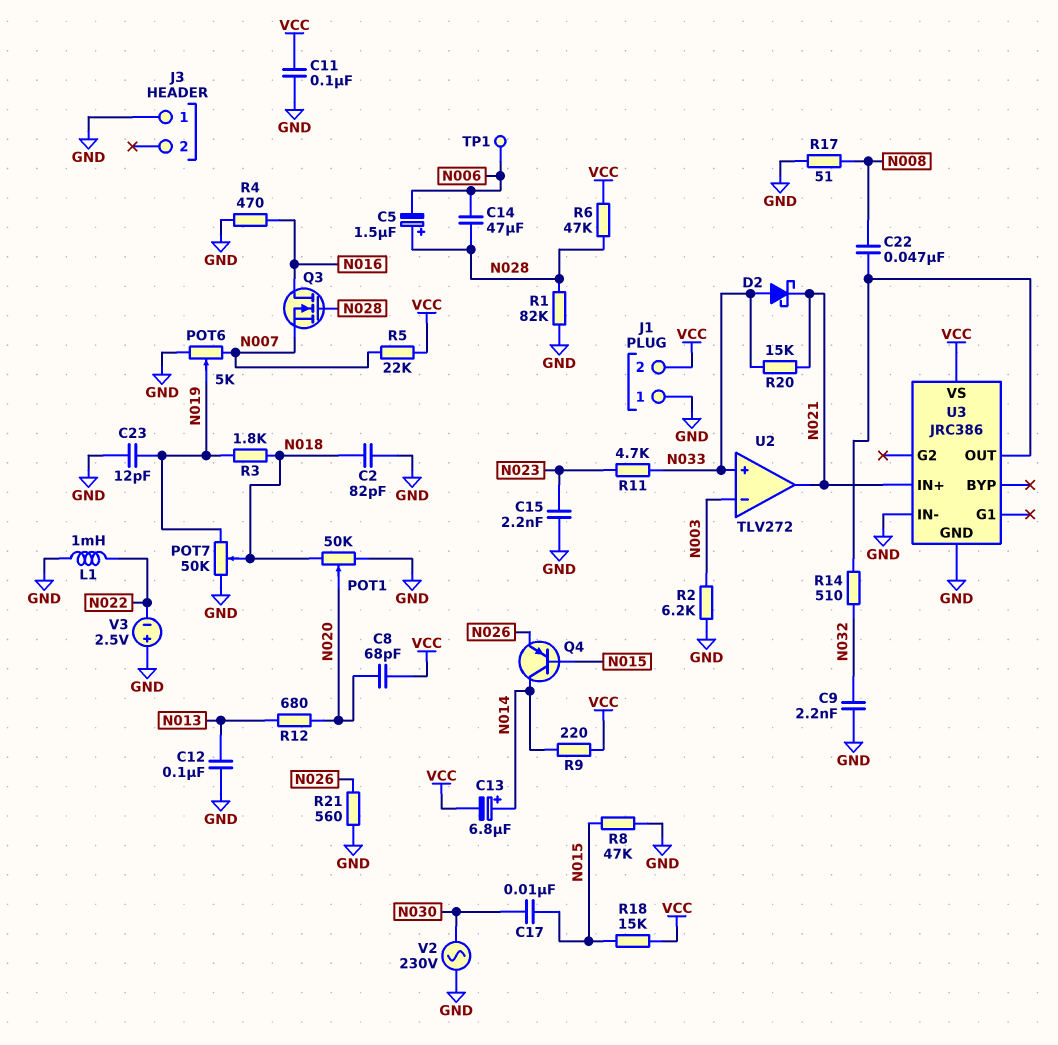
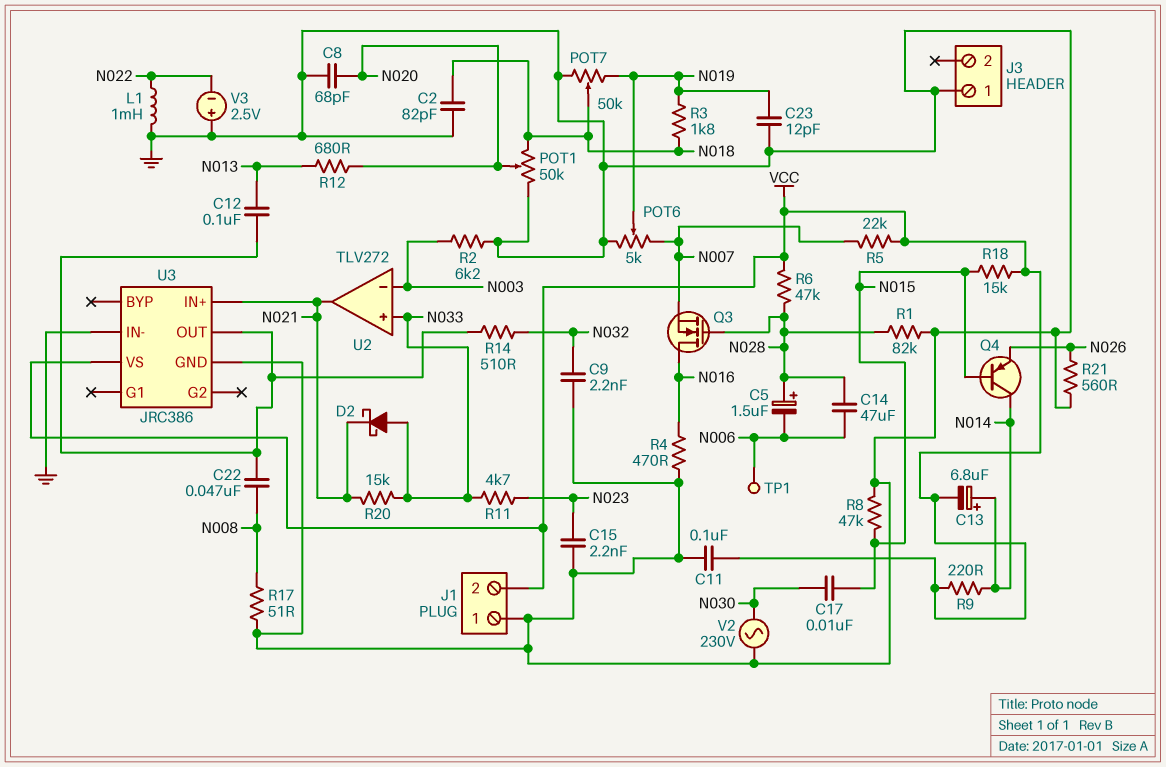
C8: 68pF (N020, VCC) -> 68pF (GND, N020)
C12: 100nF (GND, N013) -> 100nF (N013, U3/OUT)

